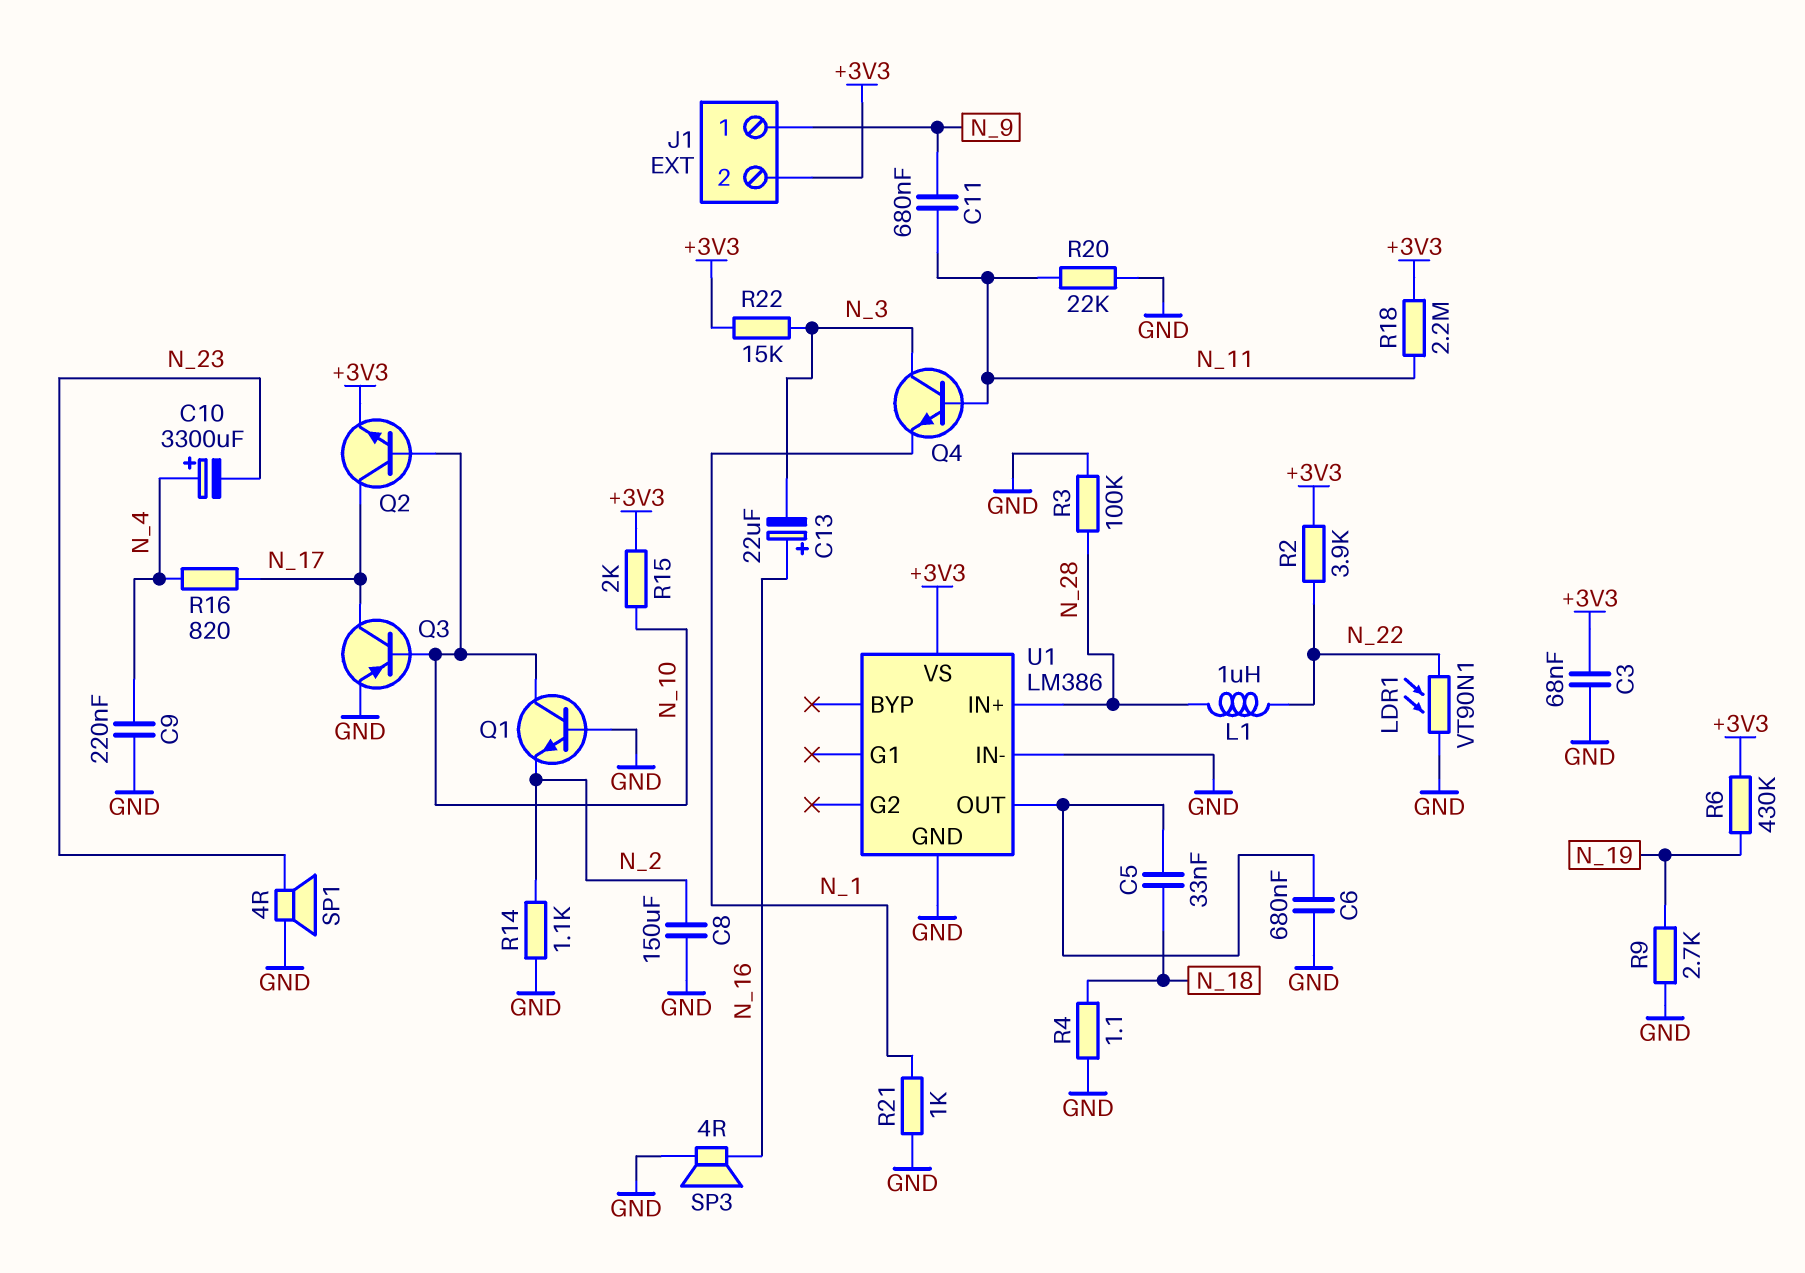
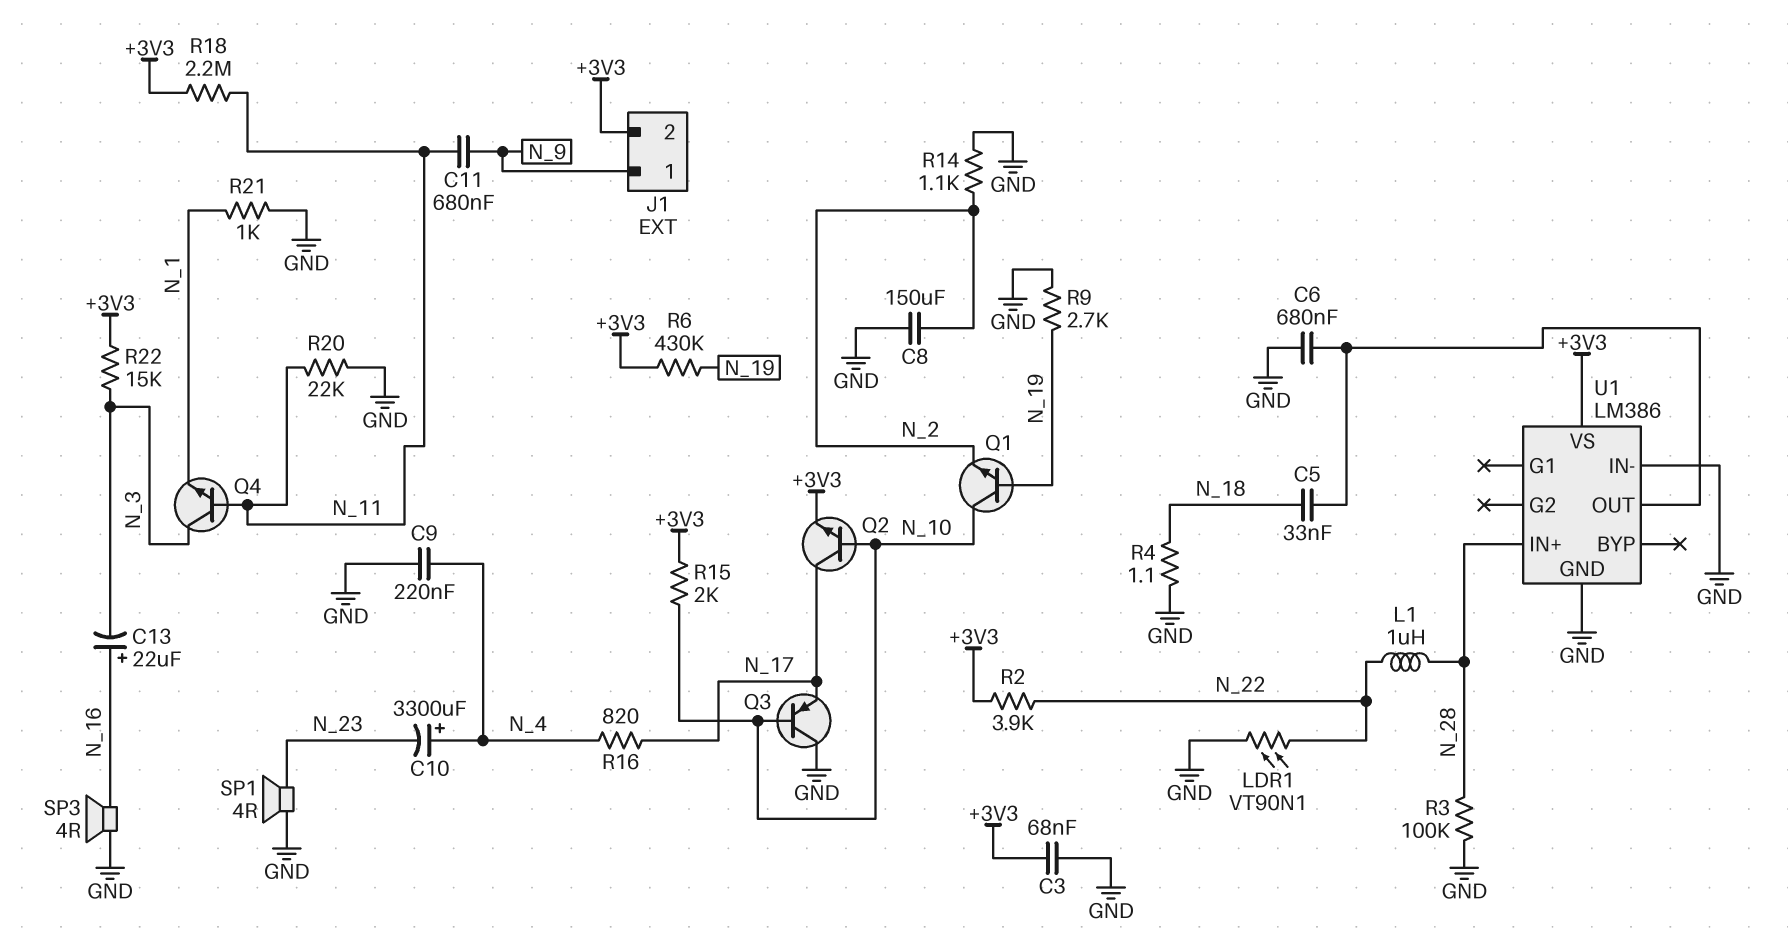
Q1: NPN (B GND, C N_10, E N_2) -> NPN (B N_19, C N_10, E N_2)
Q3: PNP (B N_10, C N_17, E GND) -> PNP (B N_10, C GND, E N_17)

